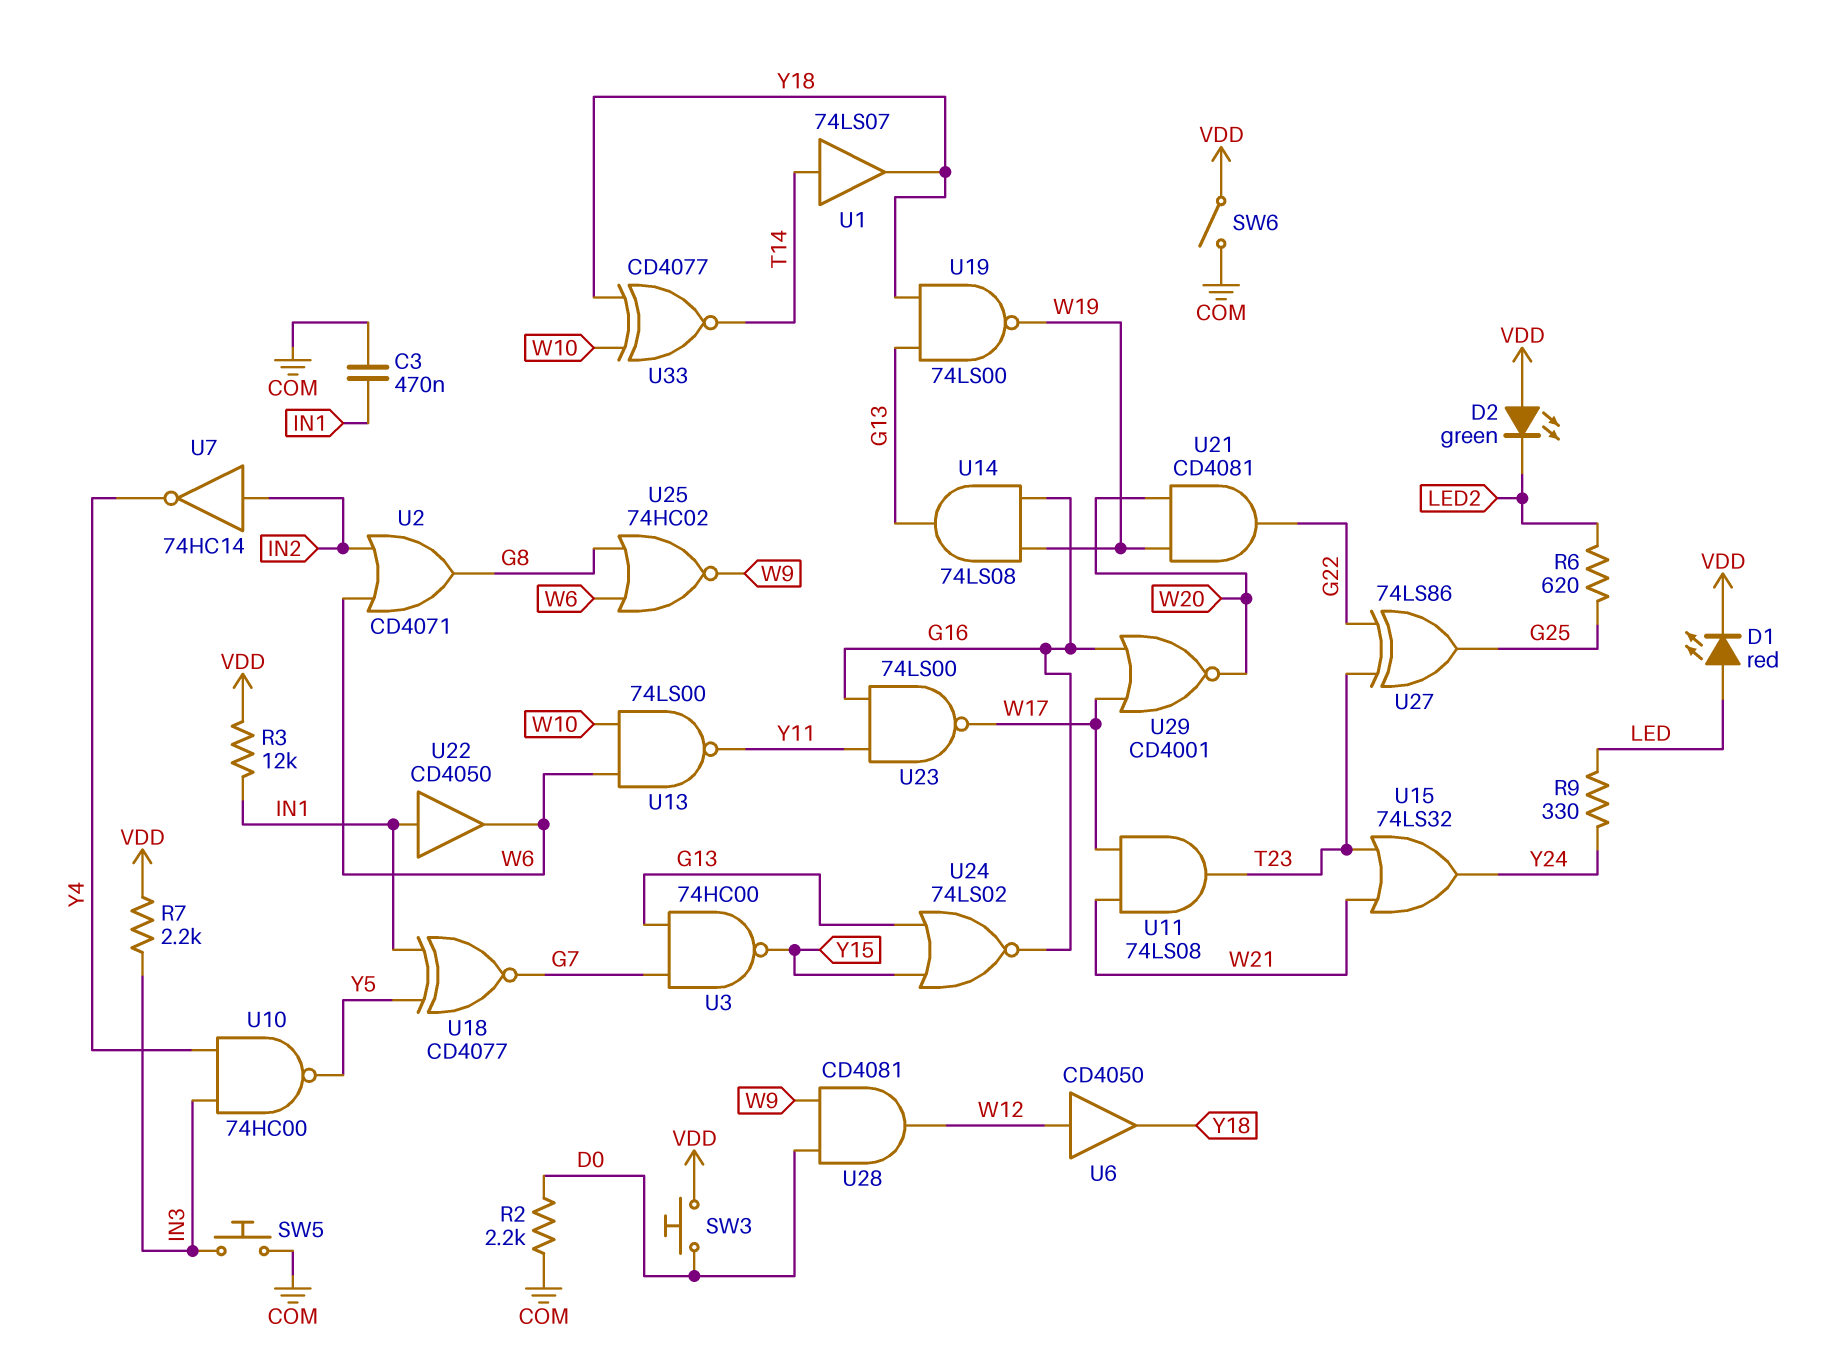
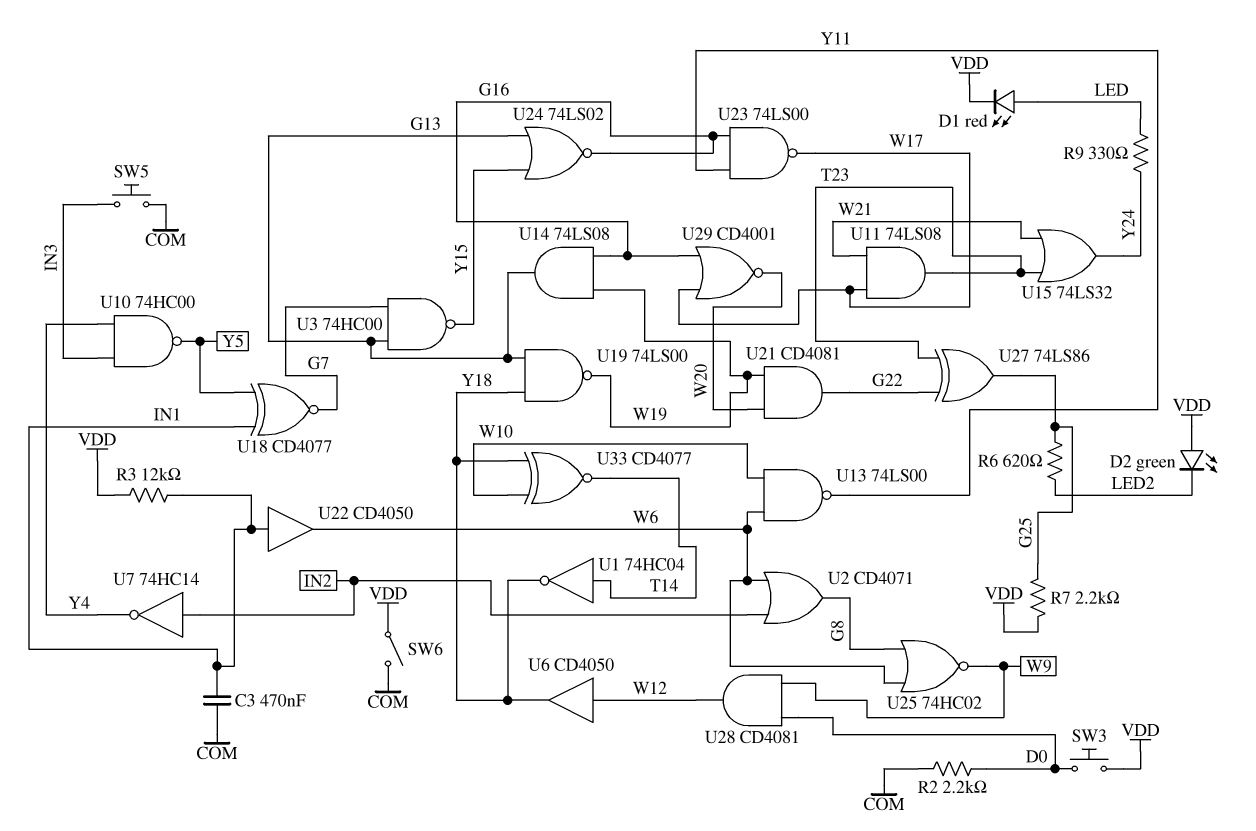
R7: 2.2k (IN3, VDD) -> 2.2k (G25, VDD)
U1: buffer 74LS07 (in T14, out Y18) -> NOT 74HC04 (in T14, out Y18)

